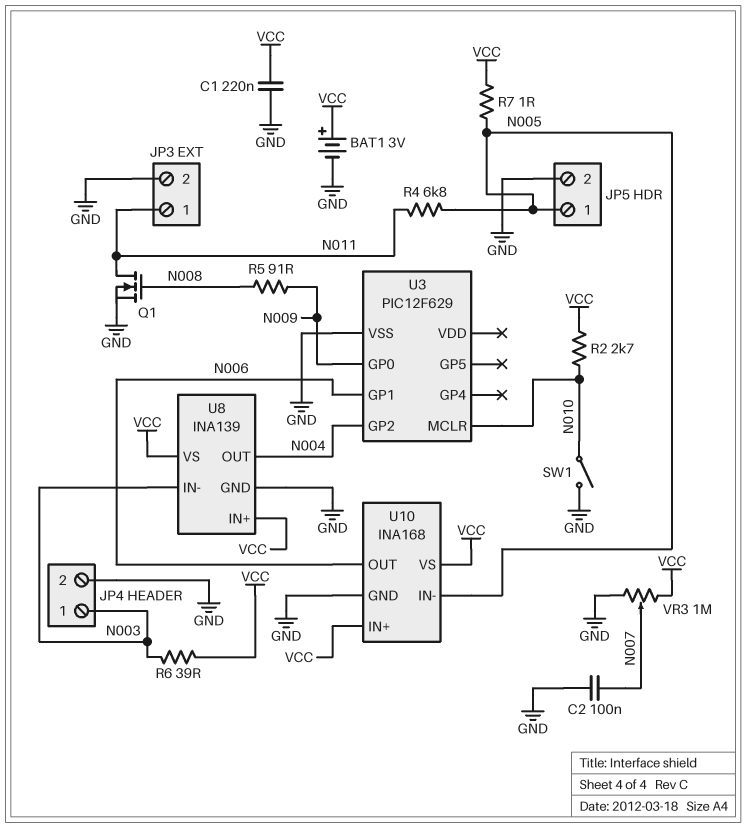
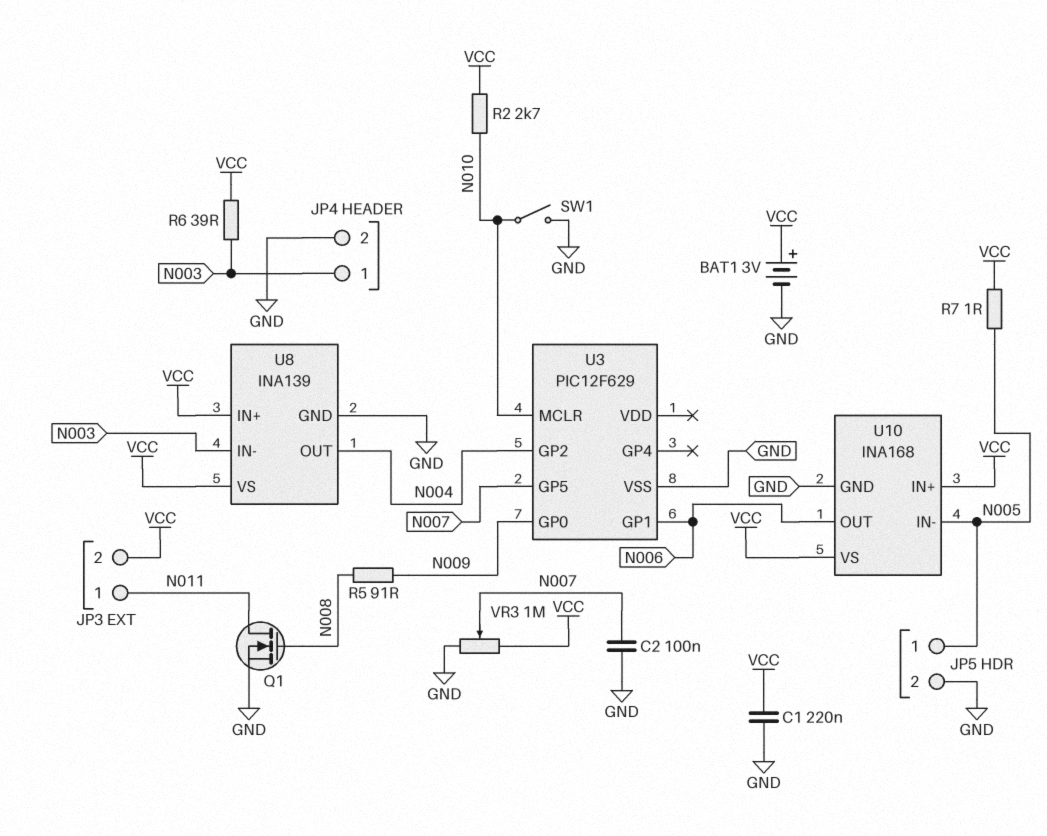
JP3 pin 2: GND -> VCC
R4: 6.8k (N005, N011) -> none
U3 pin GP5: none -> N007

